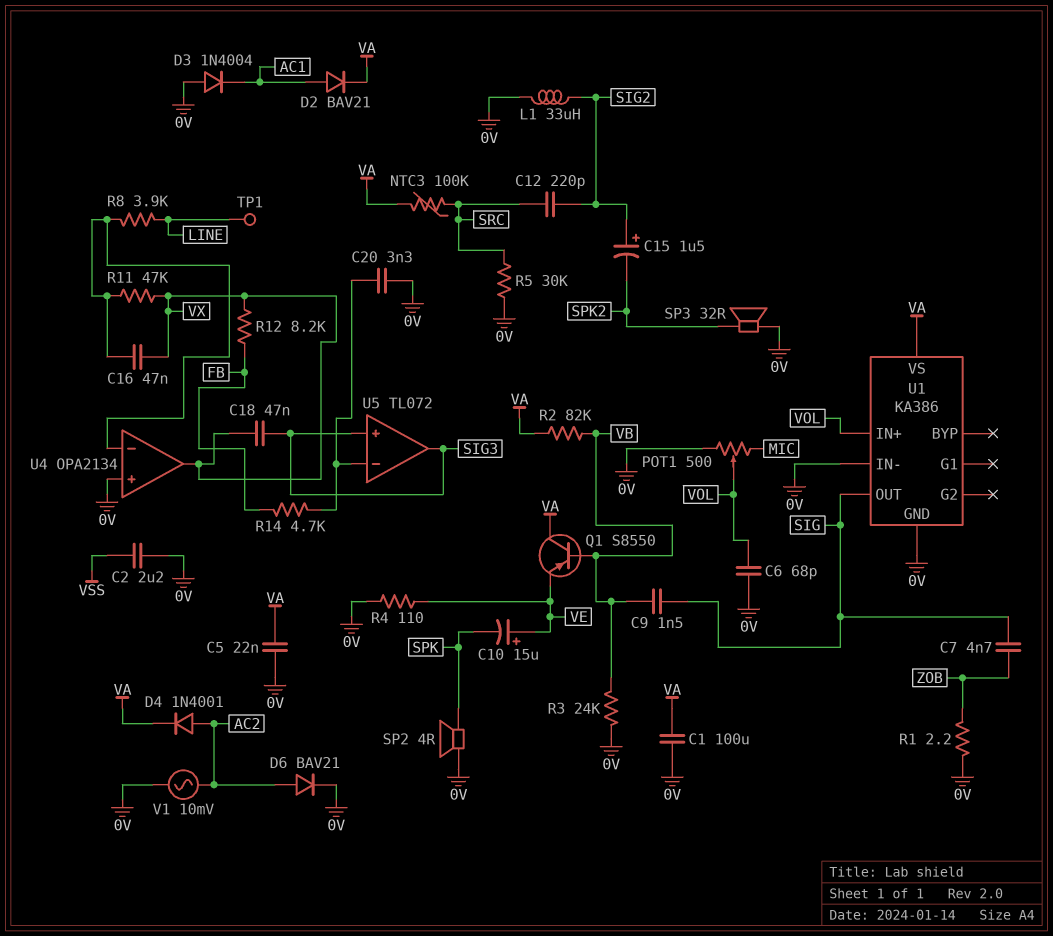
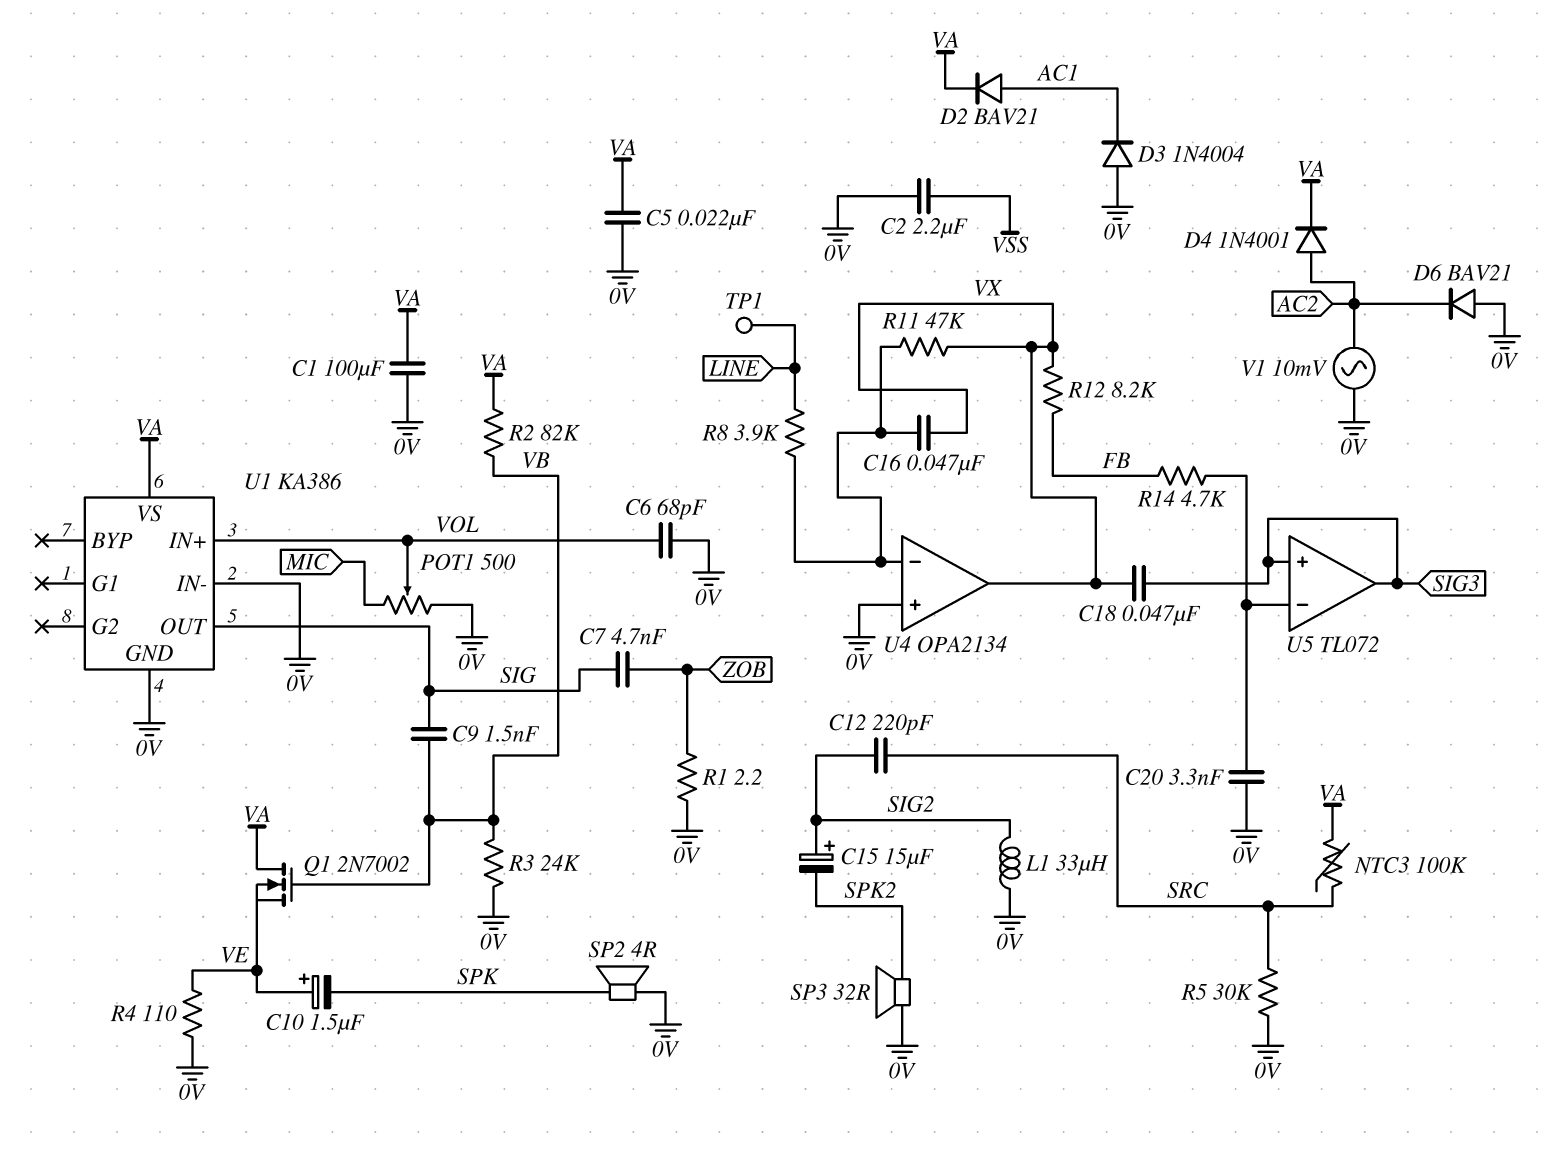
C10: 15uF (plus VE, minus SPK) -> 1.5uF (plus VE, minus SPK)
C15: 1.5uF (plus SIG2, minus SPK2) -> 15uF (plus SIG2, minus SPK2)
D6: diode BAV21 (A AC2, K 0V) -> diode BAV21 (A 0V, K AC2)
Q1: PNP S8550 (B VB, C VA, E VE) -> NMOS 2N7002 (G VB, D VA, S VE)

